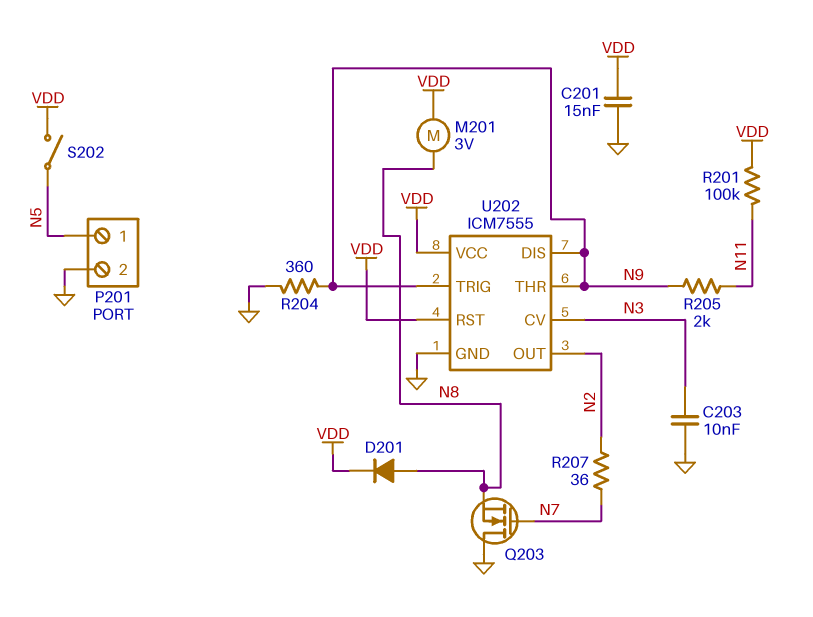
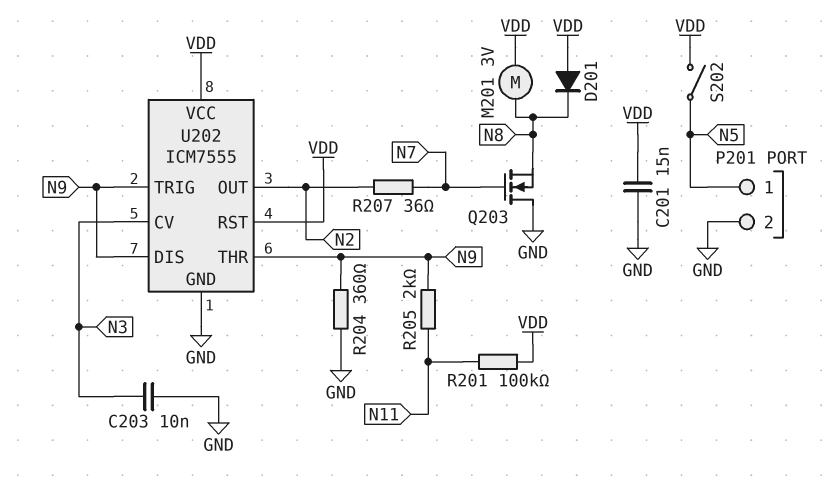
D201: diode (A N8, K VDD) -> diode (A VDD, K N8)

